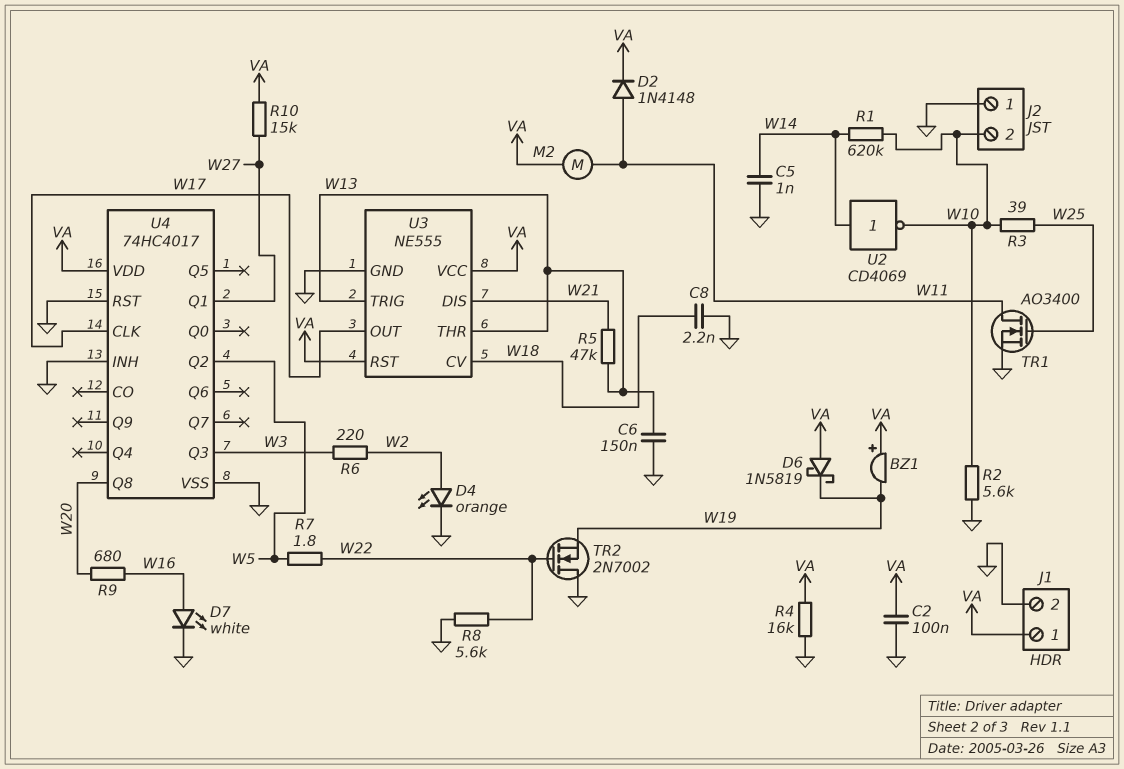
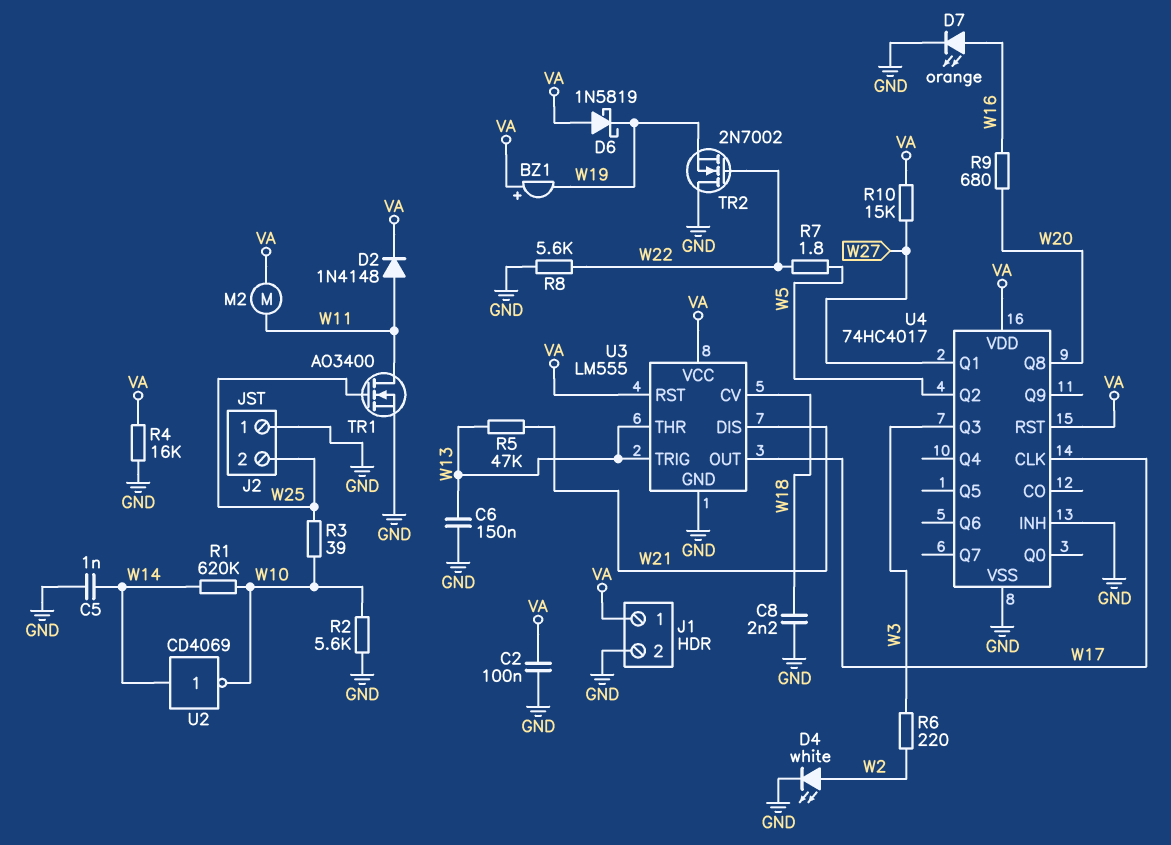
D4: LED orange (A W2, K GND) -> LED white (A W2, K GND)
D7: LED white (A W16, K GND) -> LED orange (A W16, K GND)
J2 pin 2: W10 -> W25
U3: NE555 -> LM555
U4 pin RST: GND -> VA

